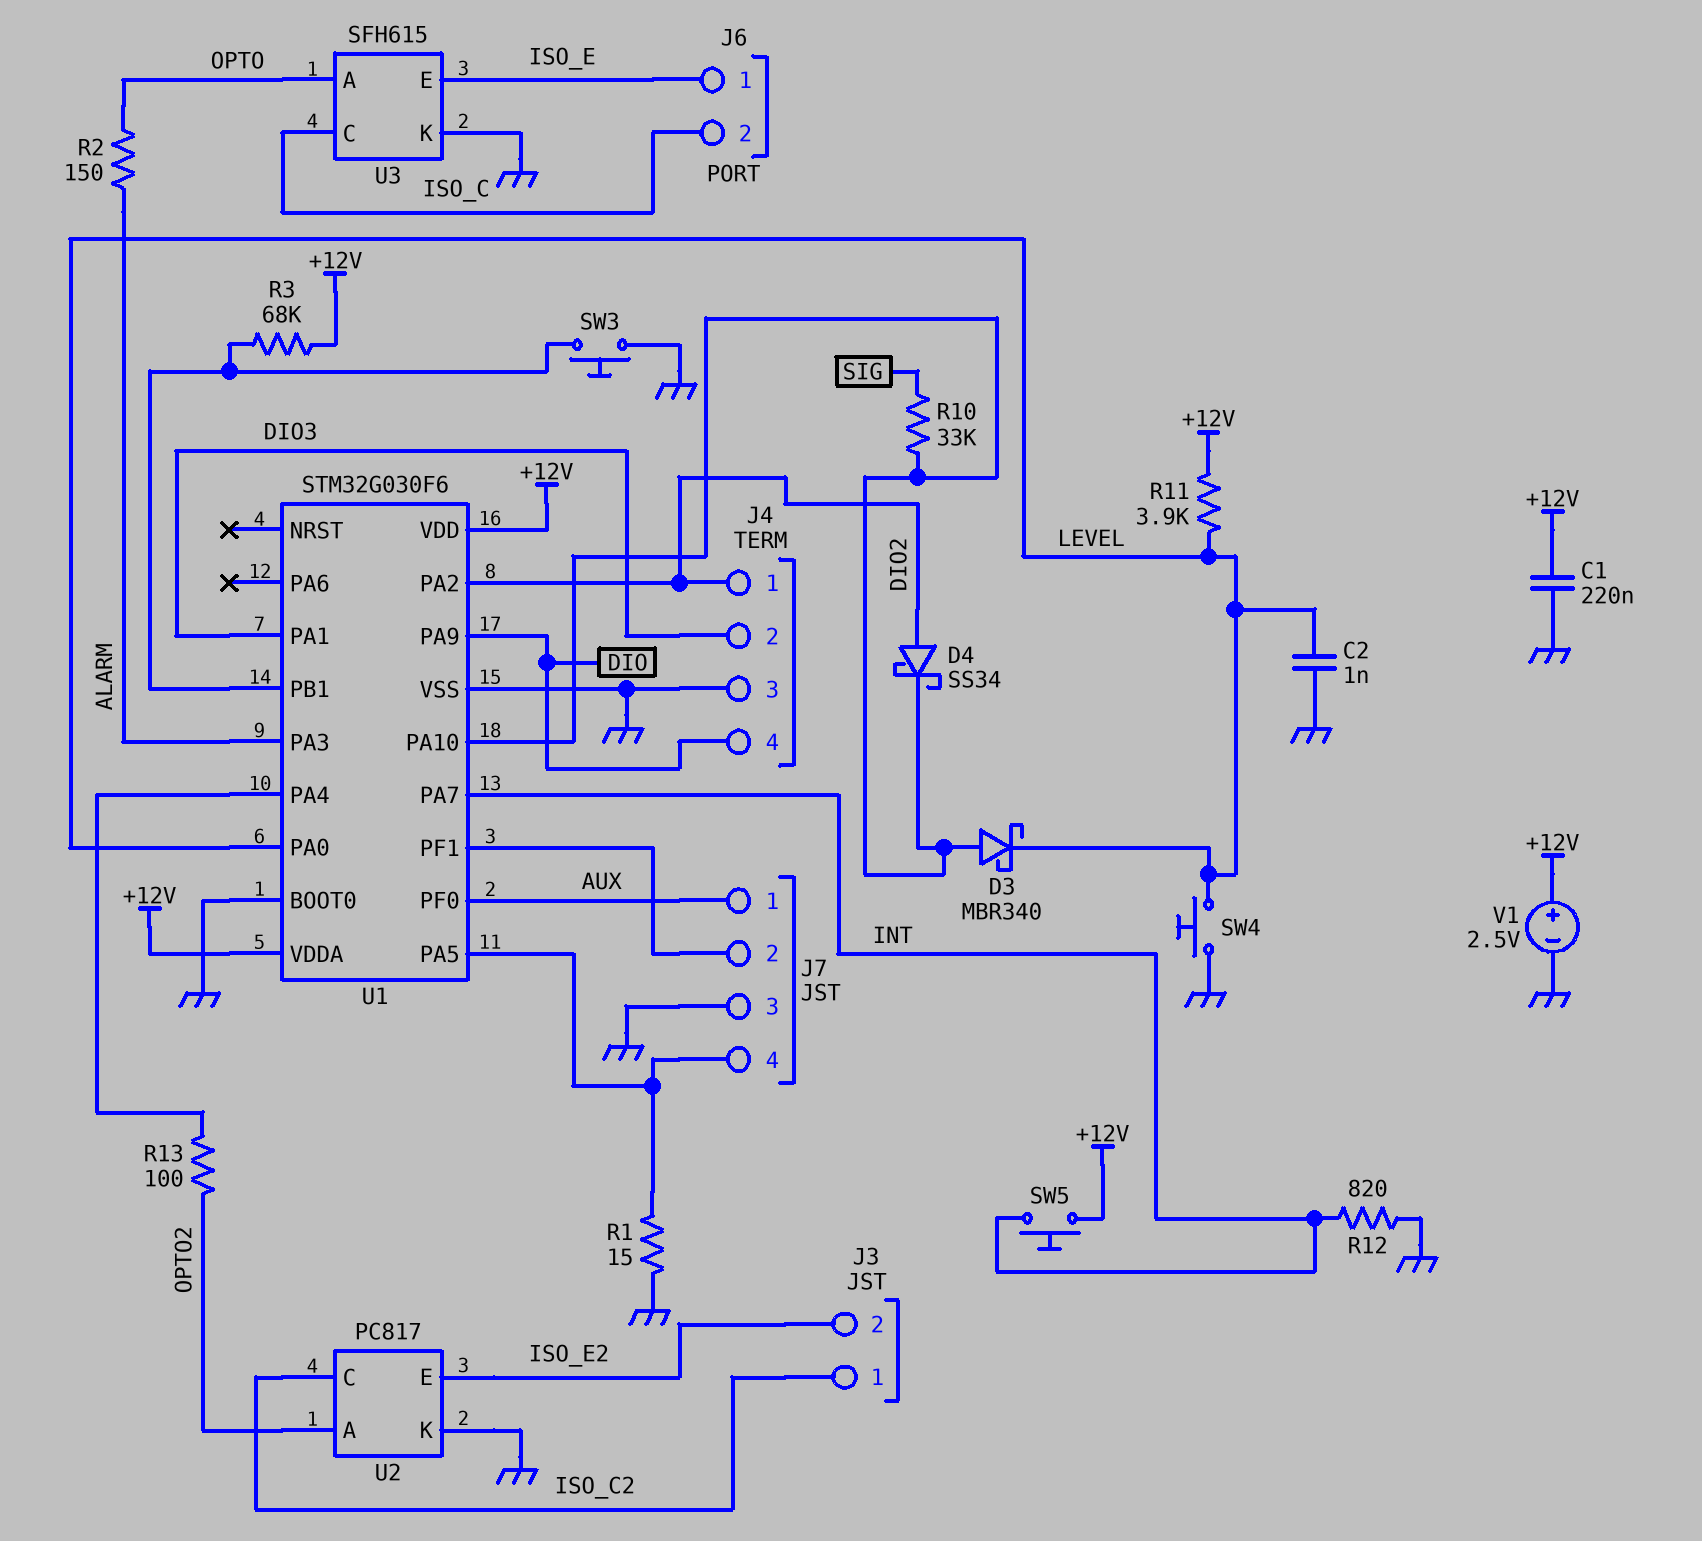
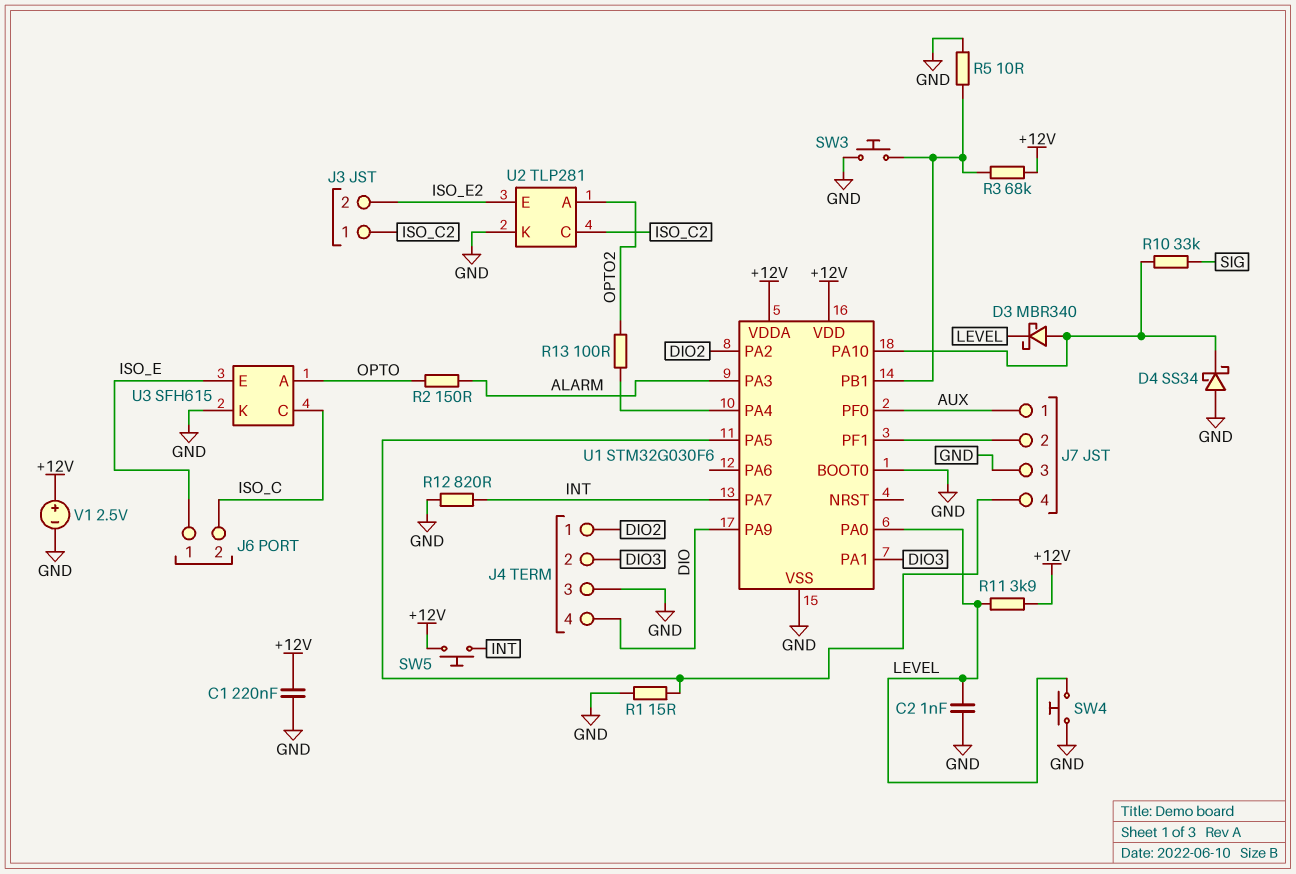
D4: schottky SS34 (A DIO2, K U1/PA10) -> schottky SS34 (A GND, K U1/PA10)
R5: none -> 10 (GND, U1/PB1)
U2: PC817 -> TLP281

